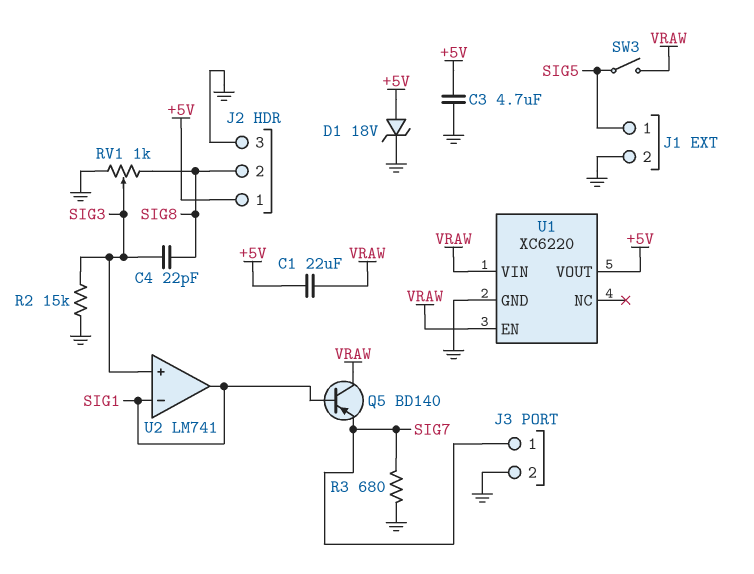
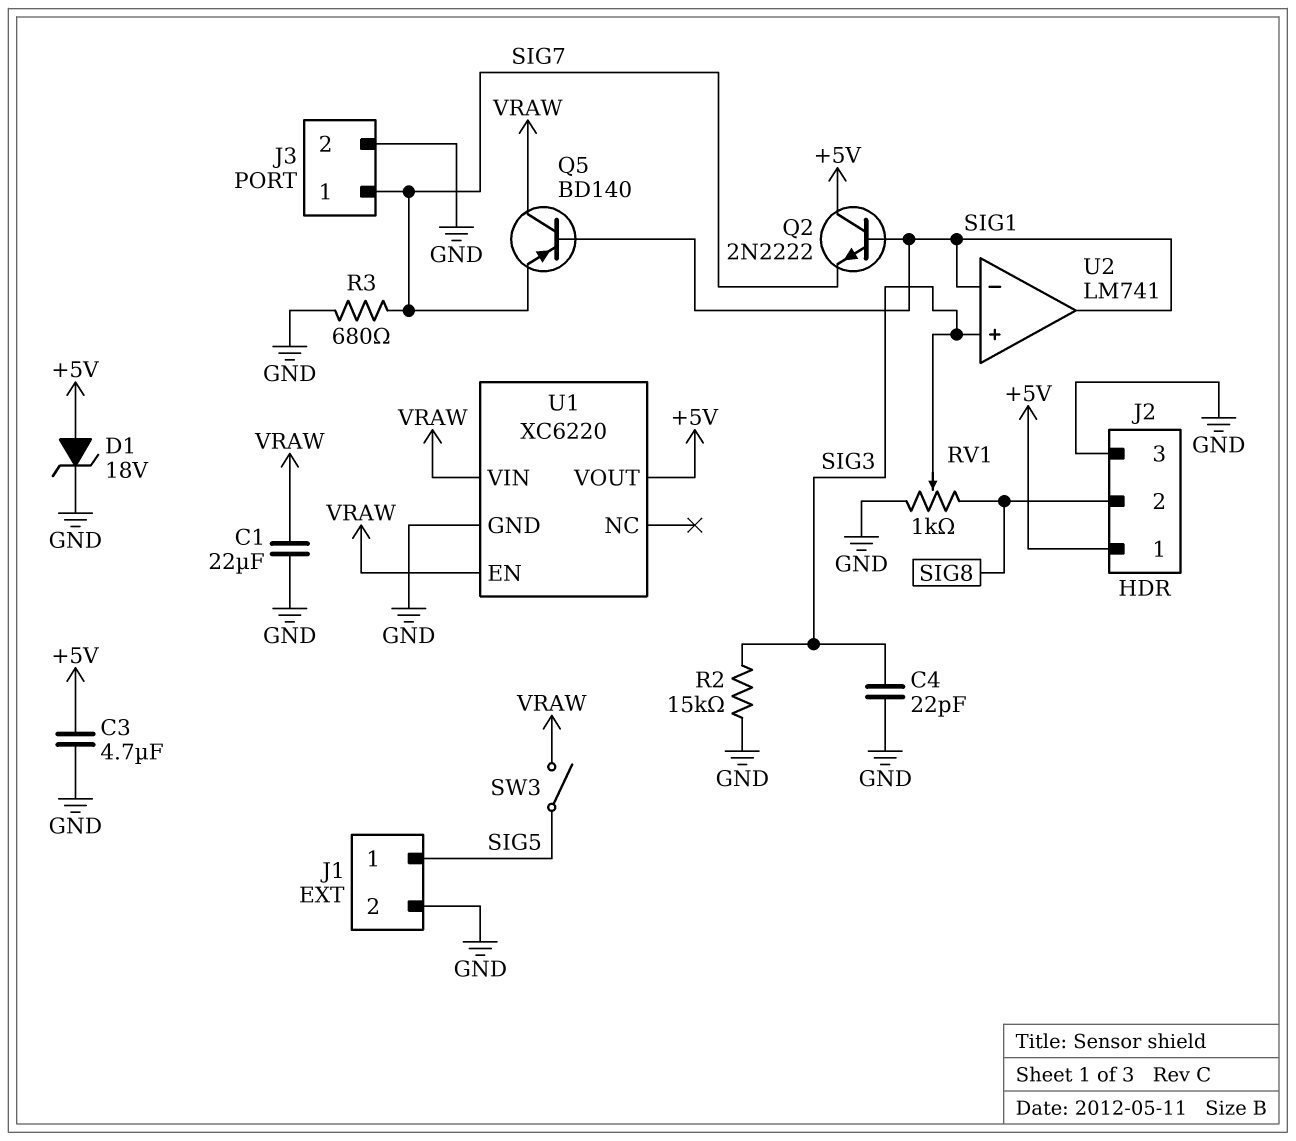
C1: 22uF (+5V, VRAW) -> 22uF (GND, VRAW)
C4: 22pF (SIG3, SIG8) -> 22pF (GND, SIG3)
Q2: none -> NPN 2N2222 (B SIG1, C +5V, E SIG7)

